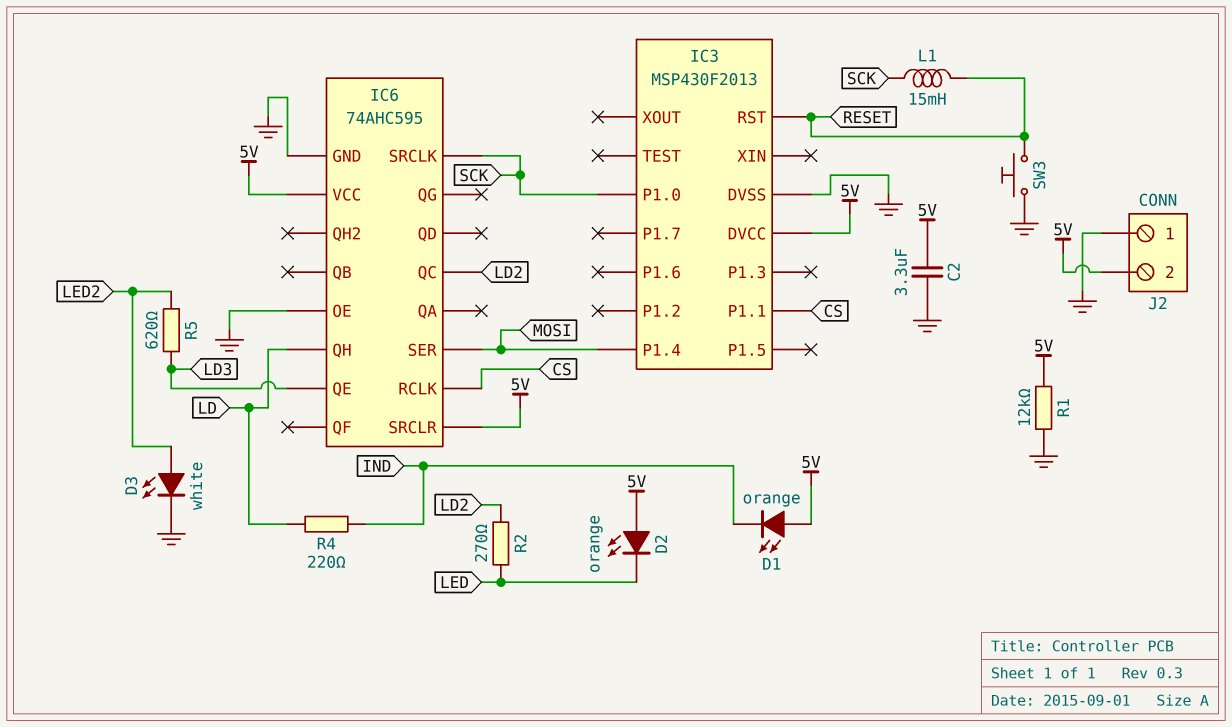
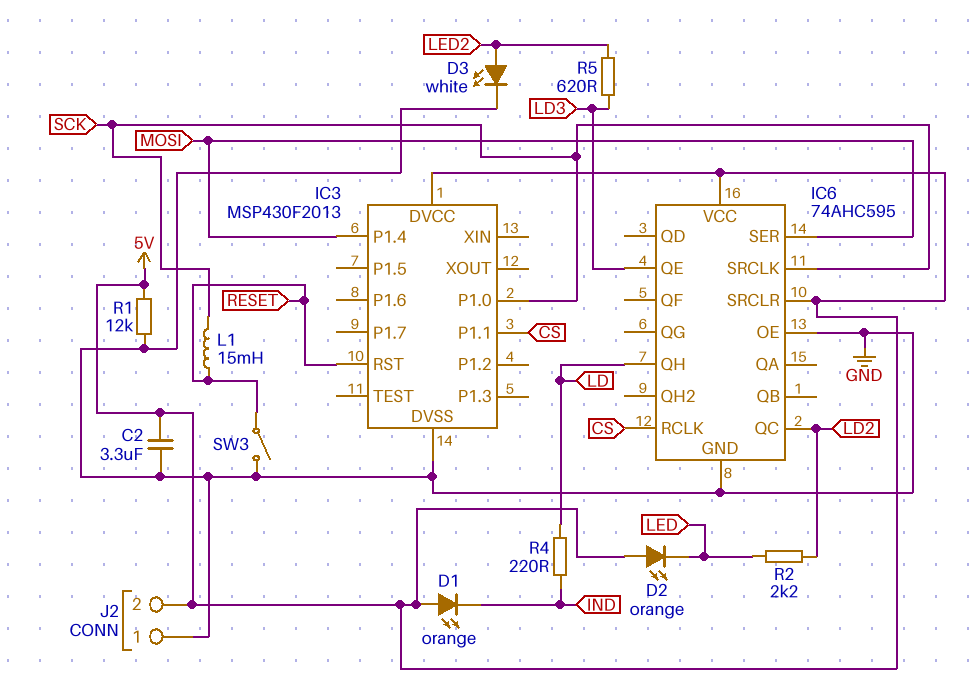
R2: 270 (LD2, LED) -> 2.2k (LD2, LED)
SW3: button (GND, RESET) -> switch (GND, RESET)

